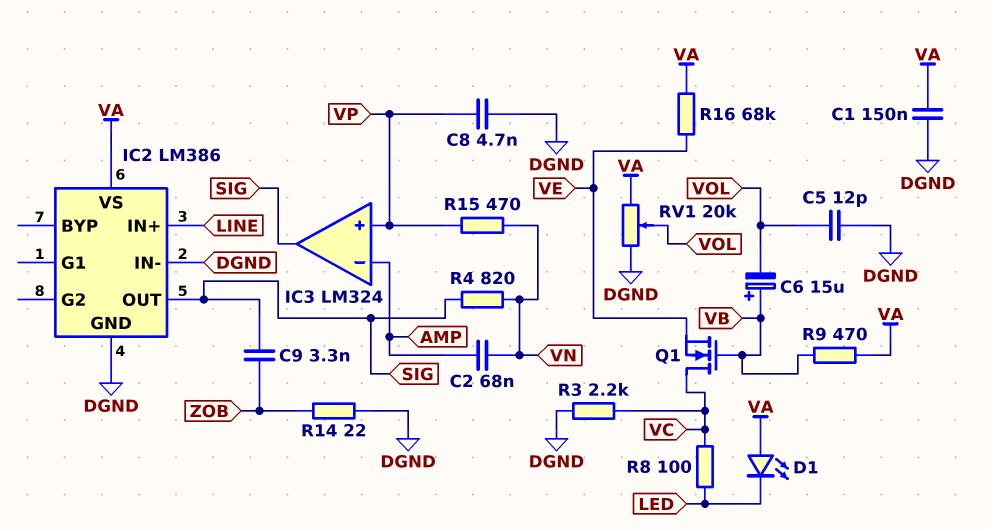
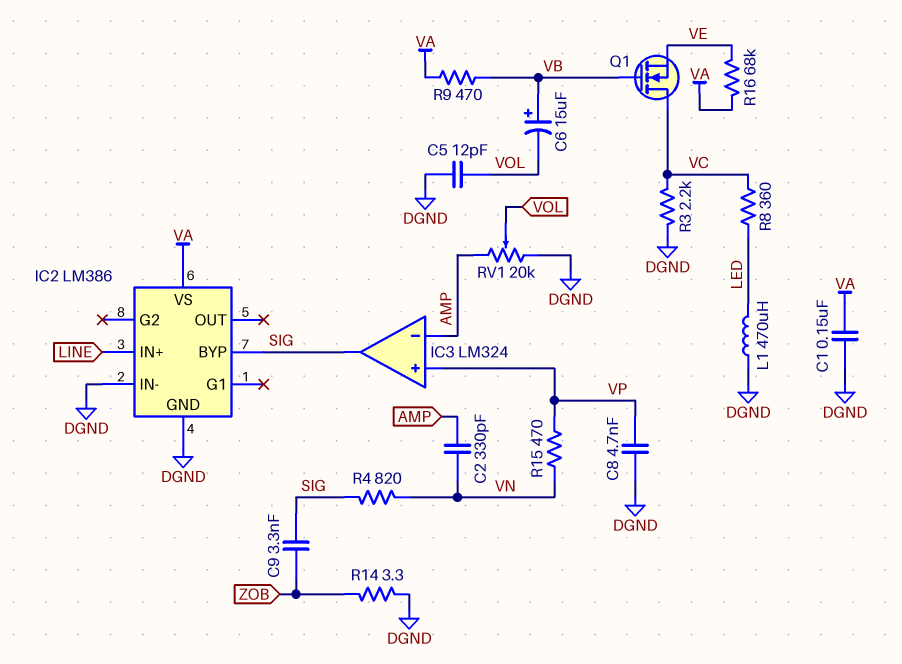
C2: 68nF (AMP, VN) -> 330pF (AMP, VN)
D1: LED (A VA, K LED) -> none
IC2 pin BYP: none -> SIG
IC2 pin OUT: SIG -> none
L1: none -> 470uH (DGND, LED)
R8: 100 (LED, VC) -> 360 (LED, VC)
R14: 22 (DGND, ZOB) -> 3.3 (DGND, ZOB)
RV1: 20k (DGND, VA, wiper VOL) -> 20k (AMP, DGND, wiper VOL)

